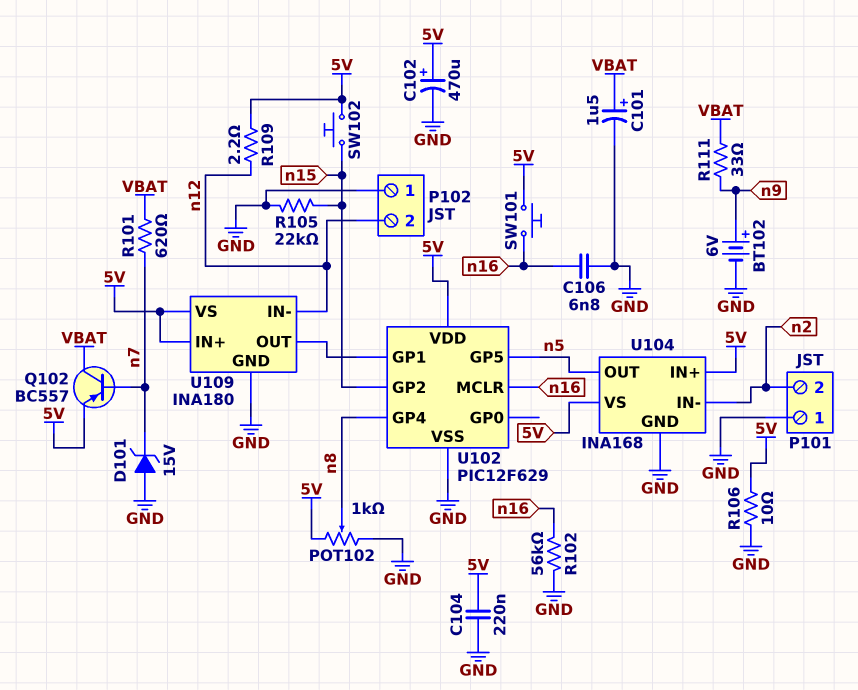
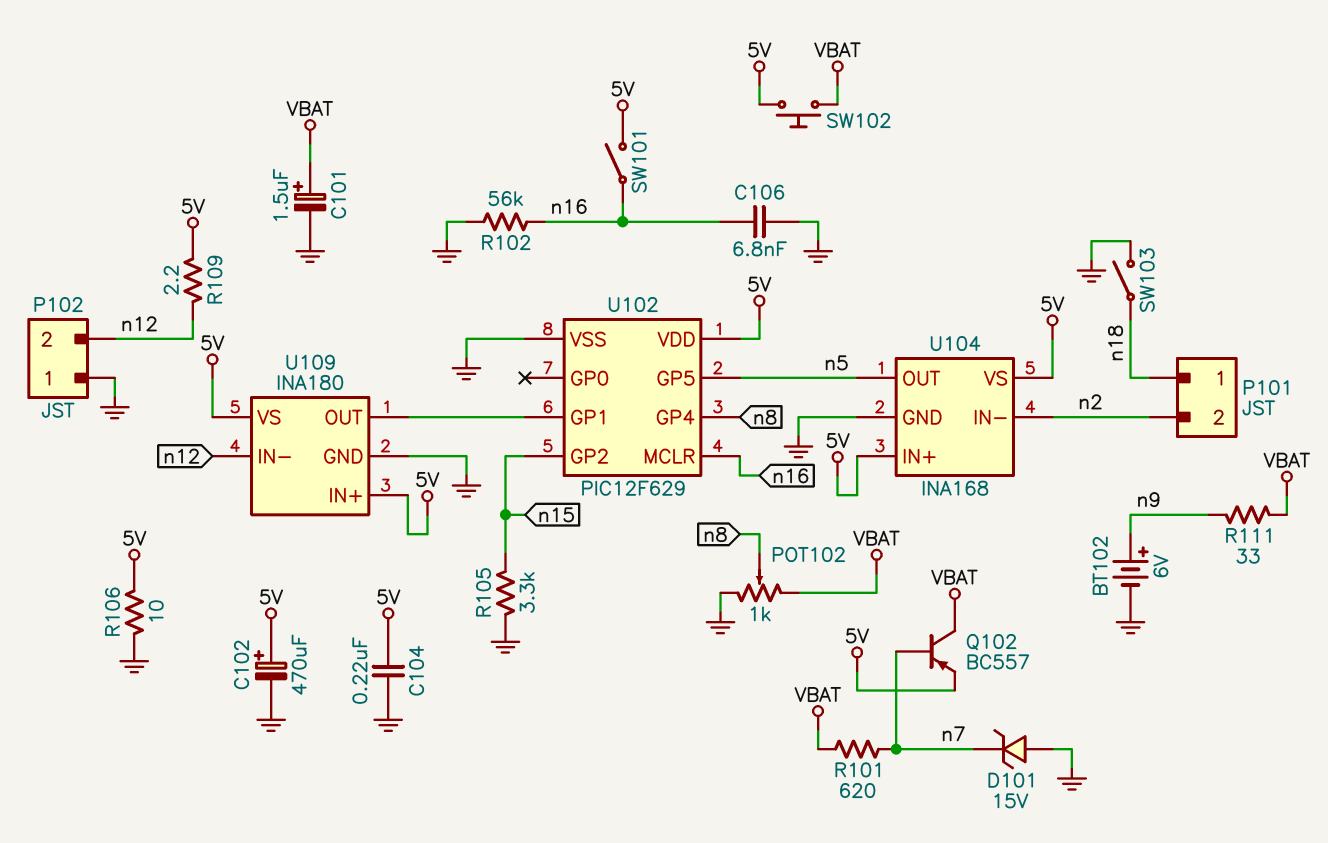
P101 pin 1: GND -> n18
POT102: 1k (5V, GND, wiper n8) -> 1k (GND, VBAT, wiper n8)
R105: 22k (GND, n15) -> 3.3k (GND, n15)
SW101: button (5V, n16) -> switch (5V, n16)
SW102: button (5V, n15) -> button (5V, VBAT)
SW103: none -> switch (GND, n18)

